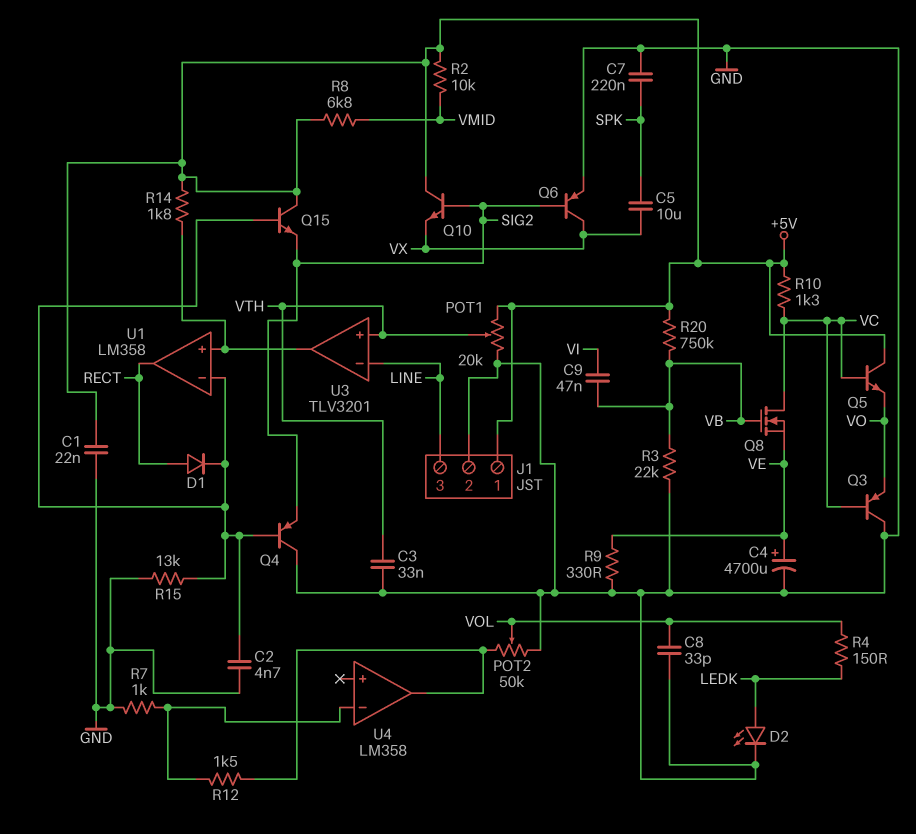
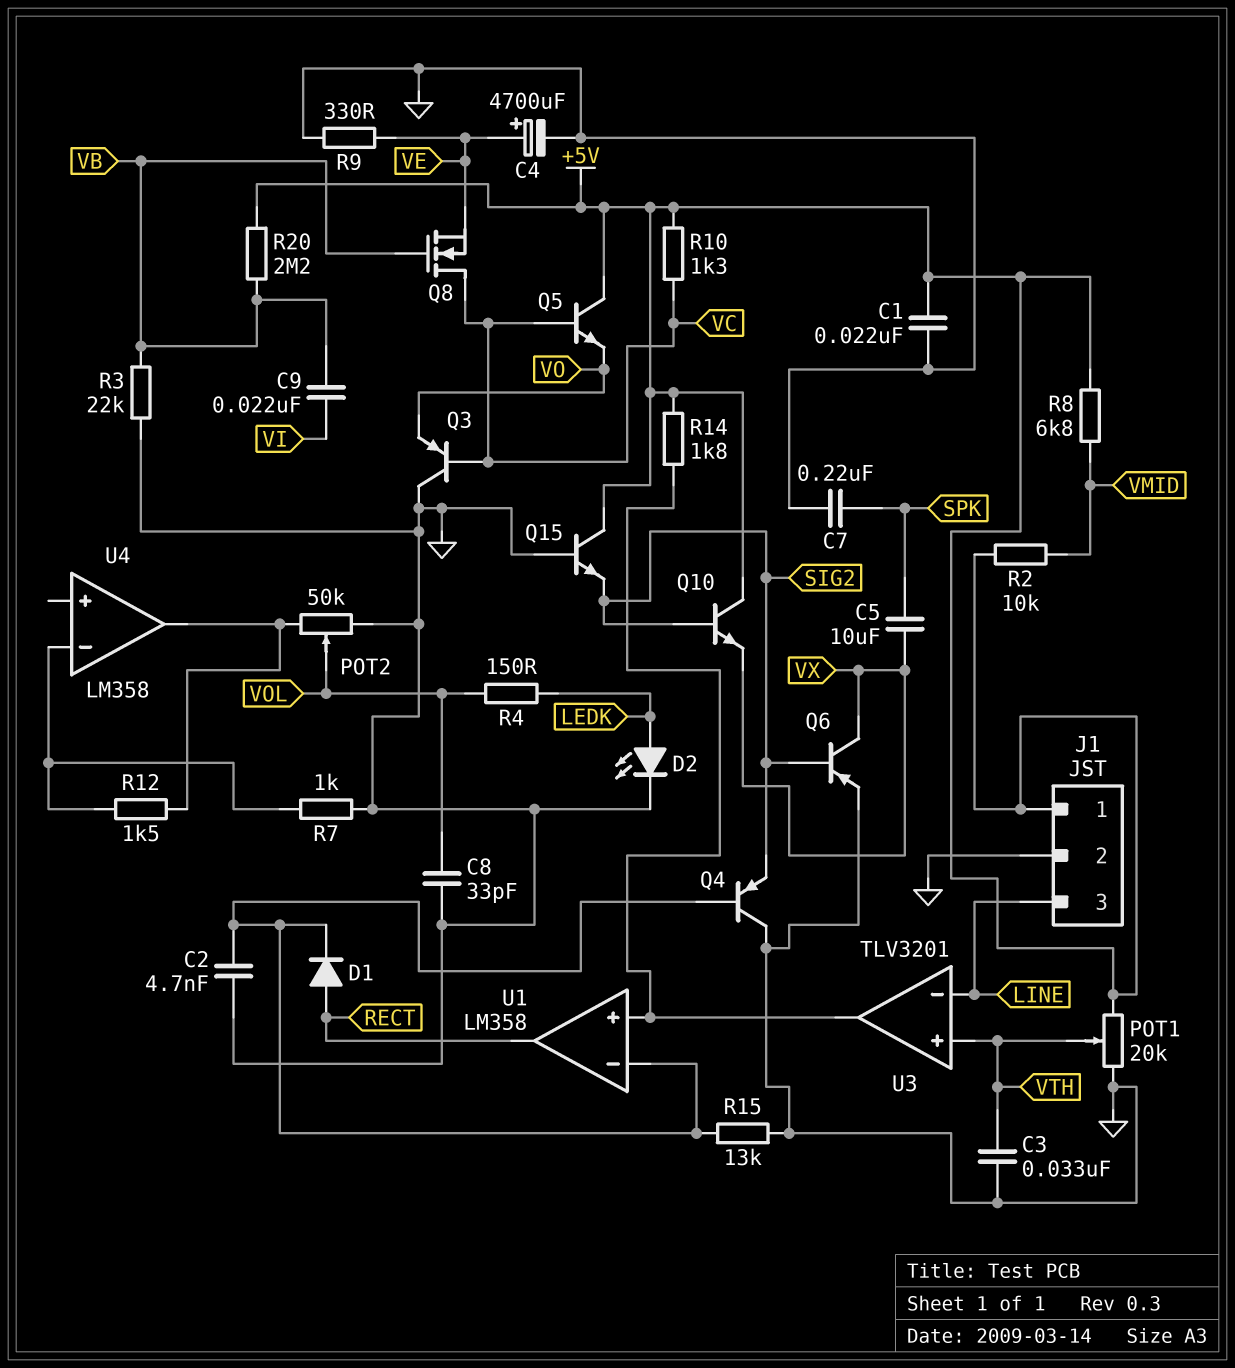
C9: 47nF (VB, VI) -> 22nF (VB, VI)
Q15: NPN (B U1/in-, C +5V, E SIG2) -> NPN (B GND, C +5V, E SIG2)
R20: 750k (+5V, VB) -> 2.2M (+5V, VB)

